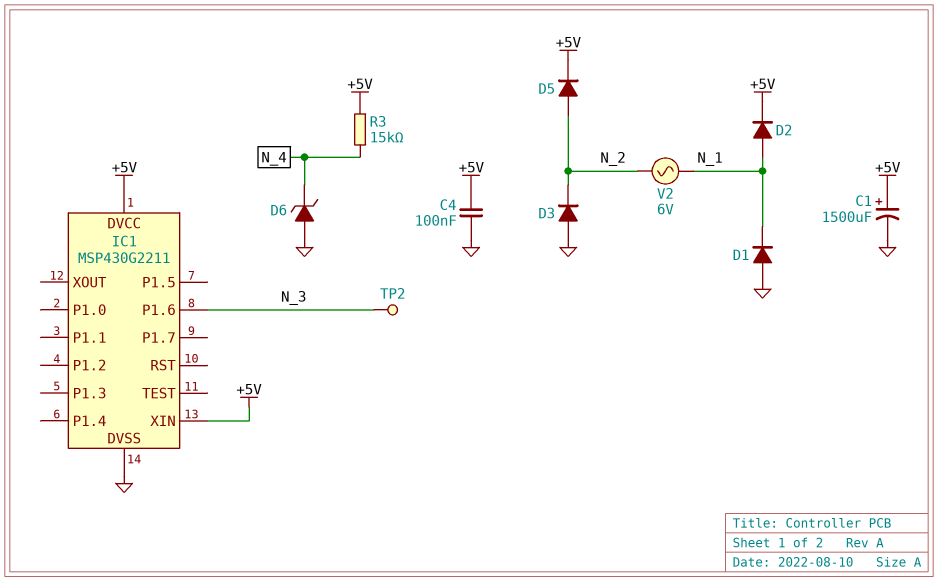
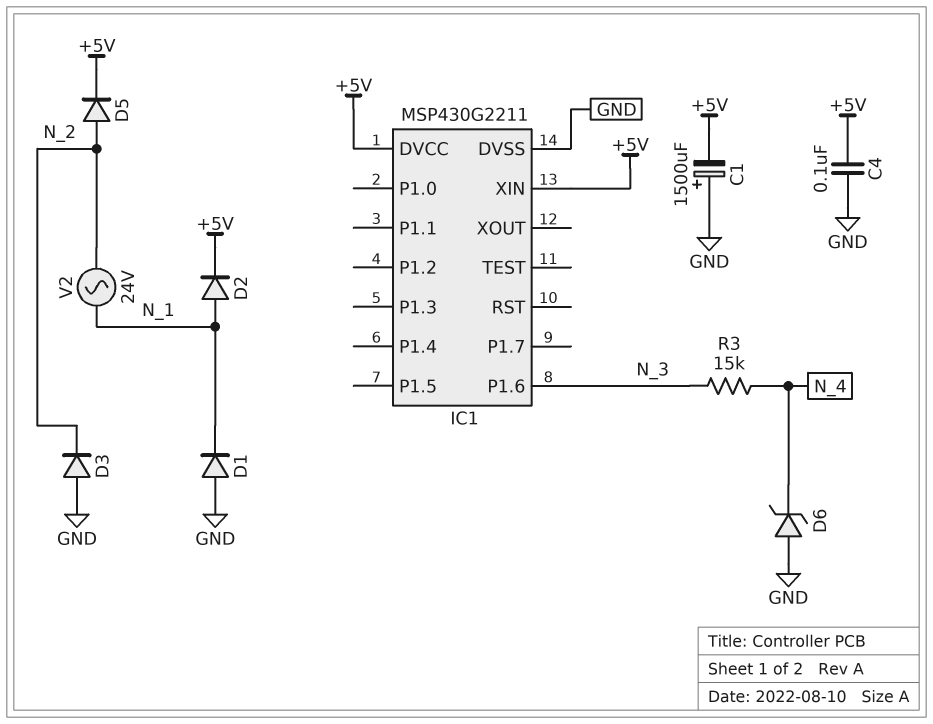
C1: 1500uF (plus +5V, minus GND) -> 1500uF (plus GND, minus +5V)
R3: 15k (+5V, N_4) -> 15k (N_3, N_4)
TP2: test point (N_3) -> none
V2: AC 6V (N_1, N_2) -> AC 24V (N_1, N_2)

